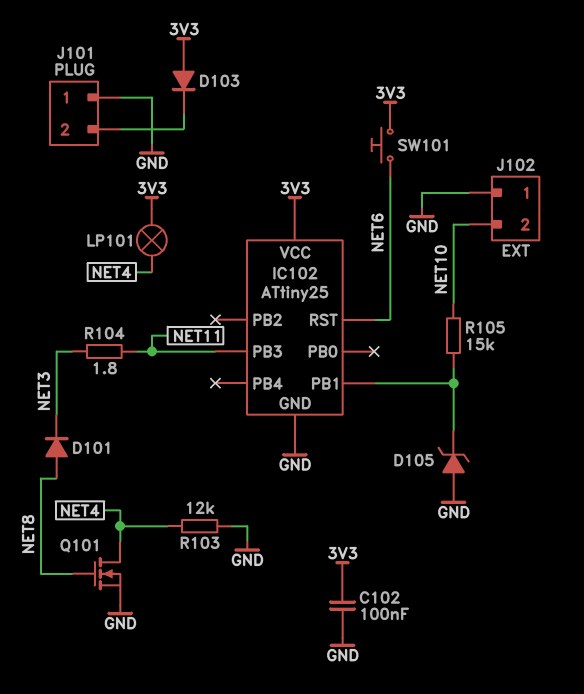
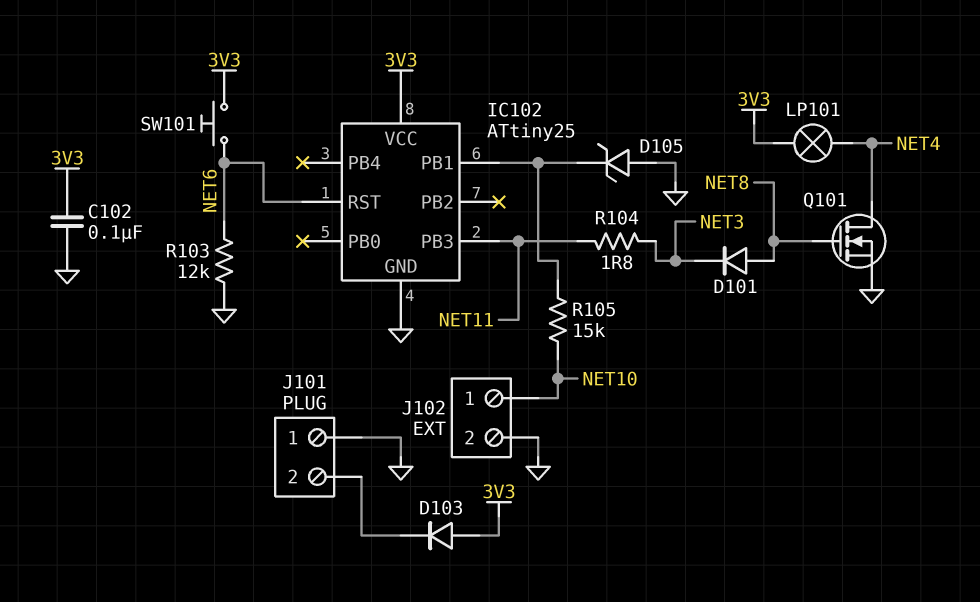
J102 pin 1: GND -> NET10
J102 pin 2: NET10 -> GND
R103: 12k (GND, NET4) -> 12k (GND, NET6)

